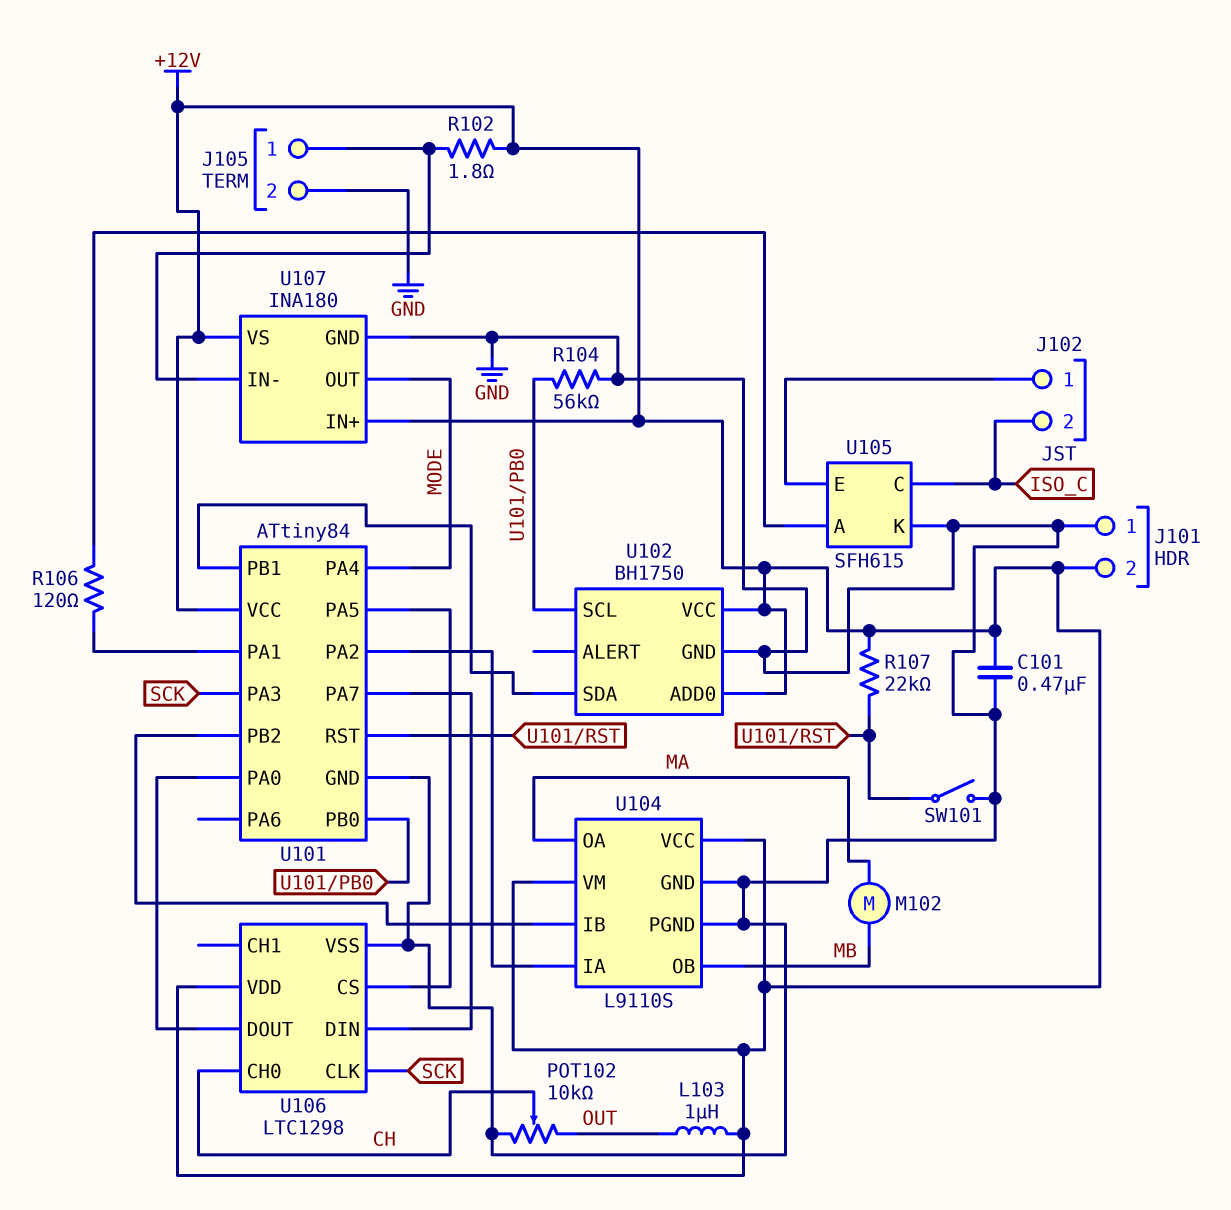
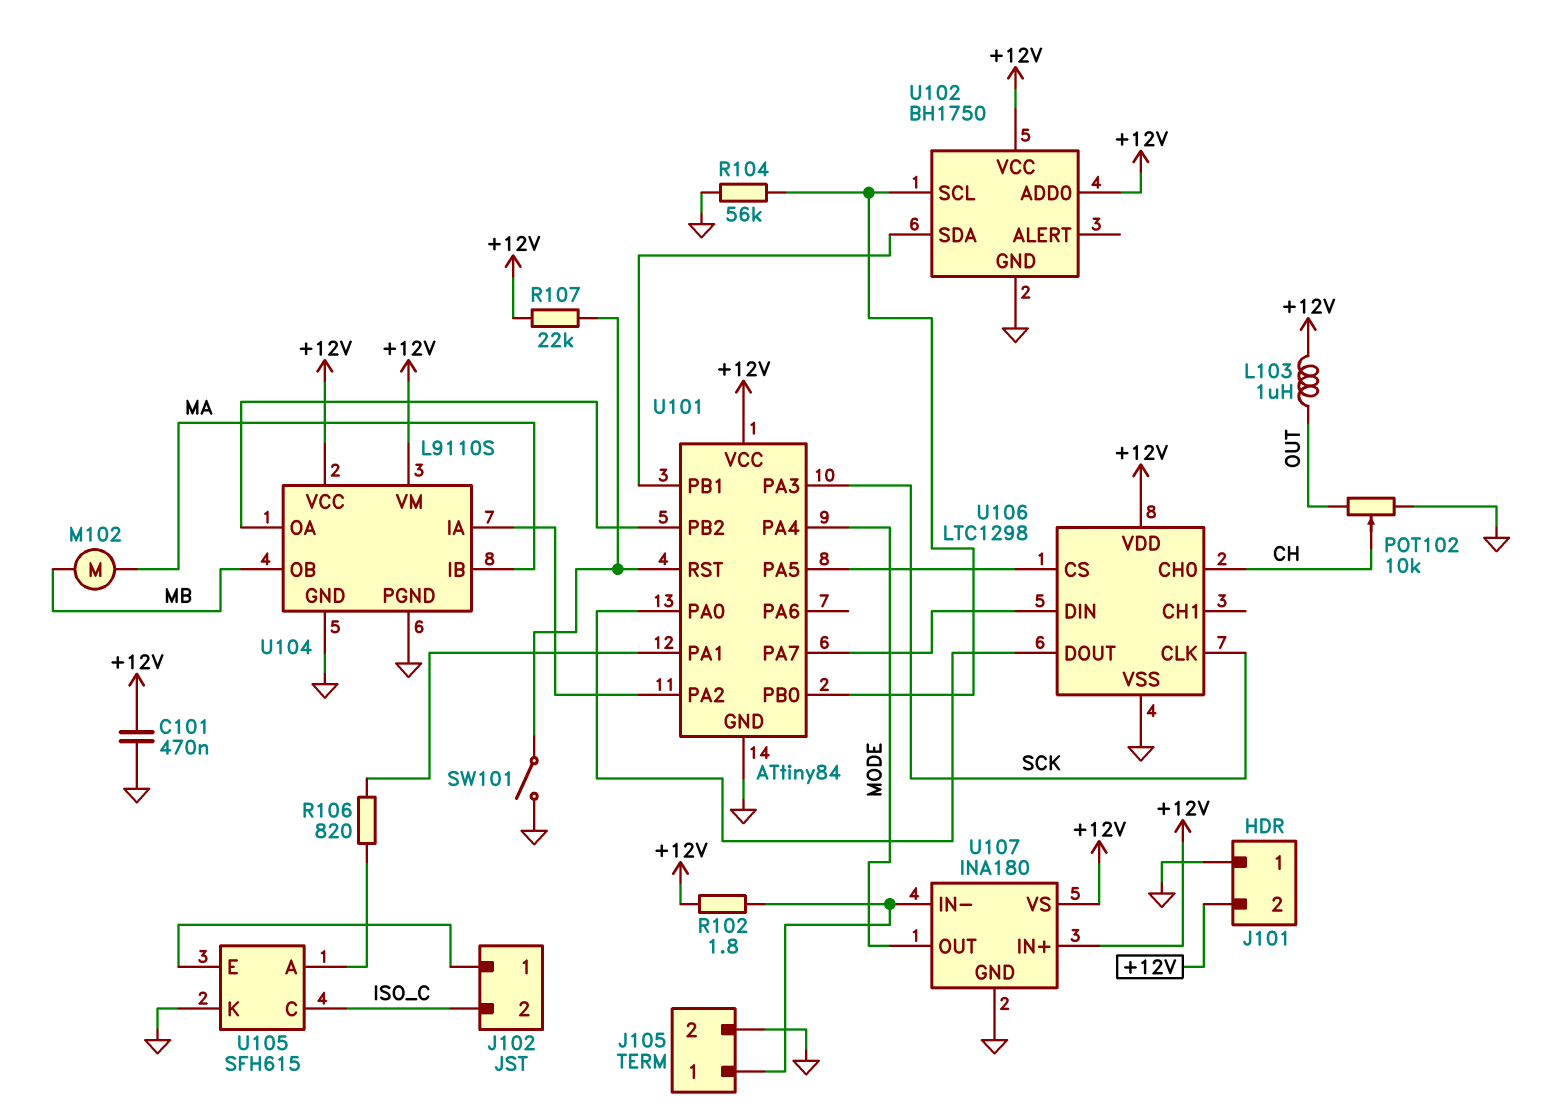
R106: 120 (U101/PA1, U105/A) -> 820 (U101/PA1, U105/A)
U104 pin IB: U101/PB2 -> MA
U104 pin OA: MA -> U101/PB2

